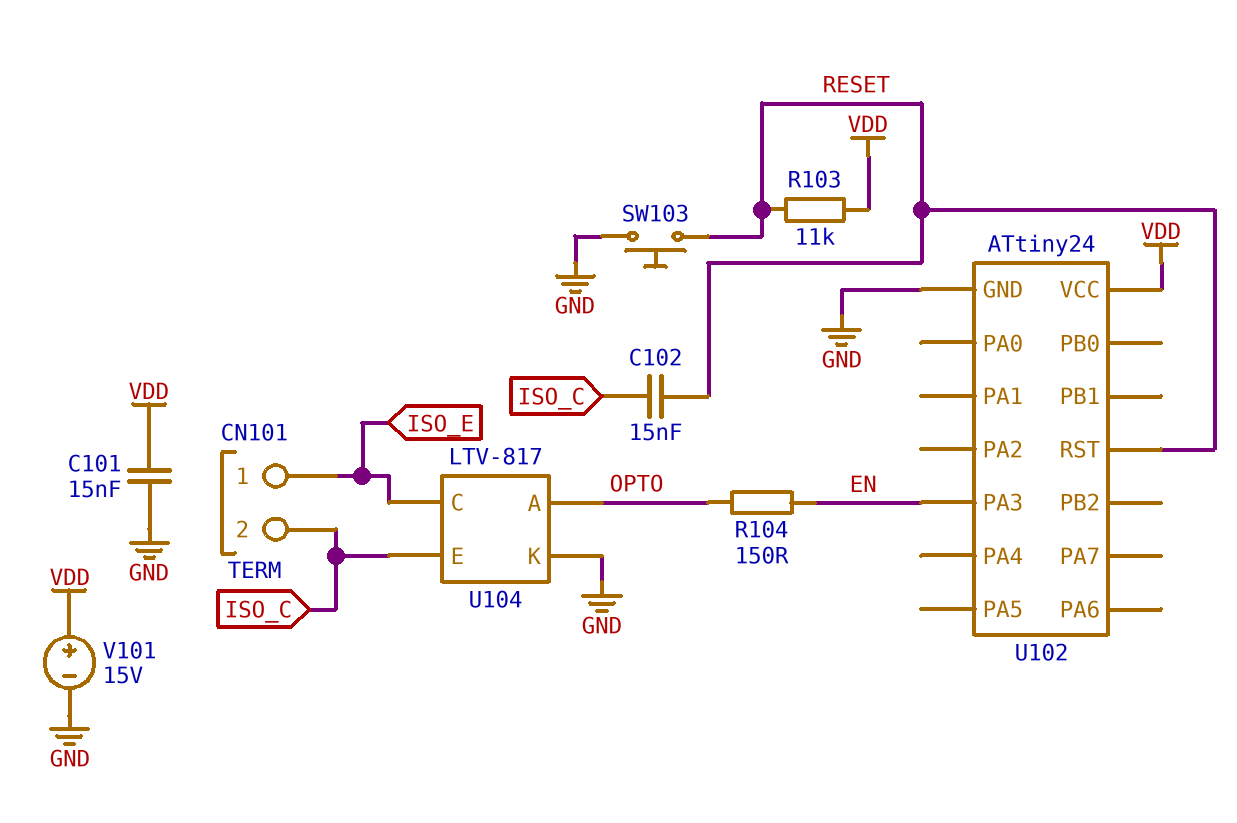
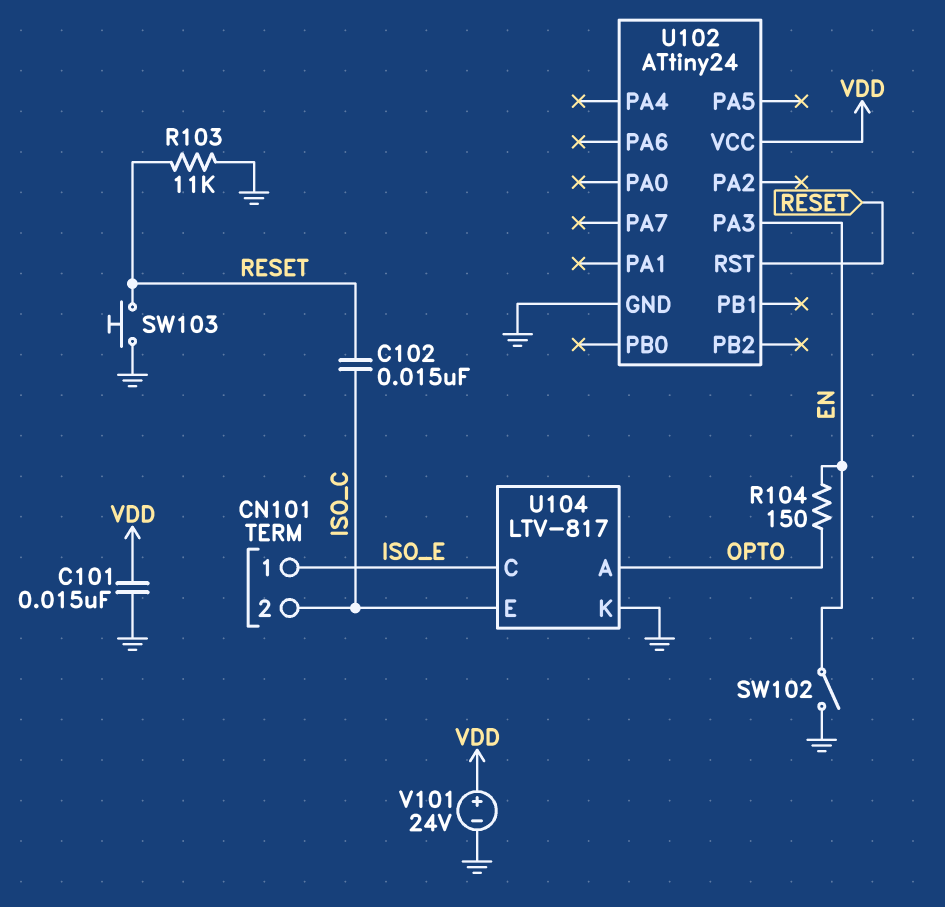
R103: 11k (RESET, VDD) -> 11k (GND, RESET)
SW102: none -> switch (EN, GND)
V101: 15V (plus VDD, minus GND) -> 24V (plus VDD, minus GND)

